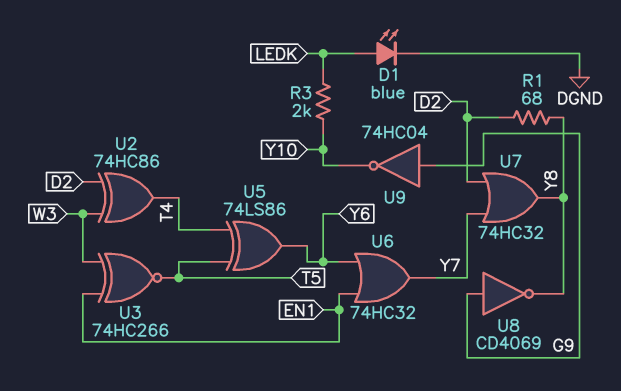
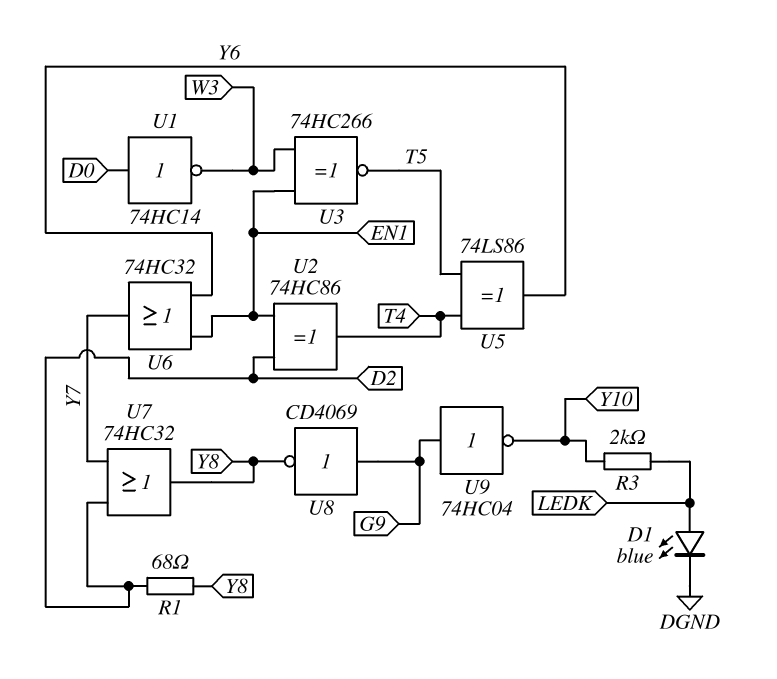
U1: none -> NOT 74HC14 (in D0, out W3)
U2: XOR 74HC86 (in D2, in W3, out T4) -> XOR 74HC86 (in D2, in EN1, out T4)

